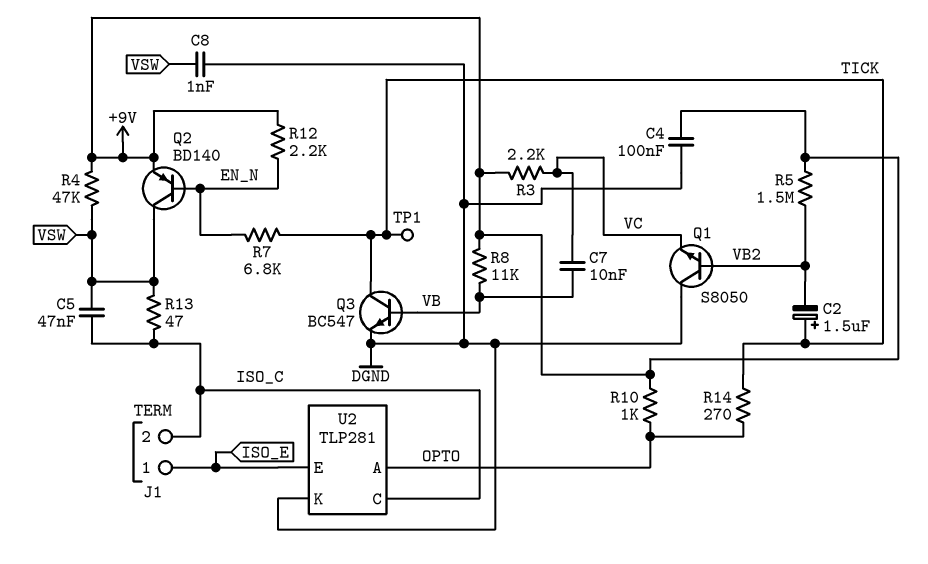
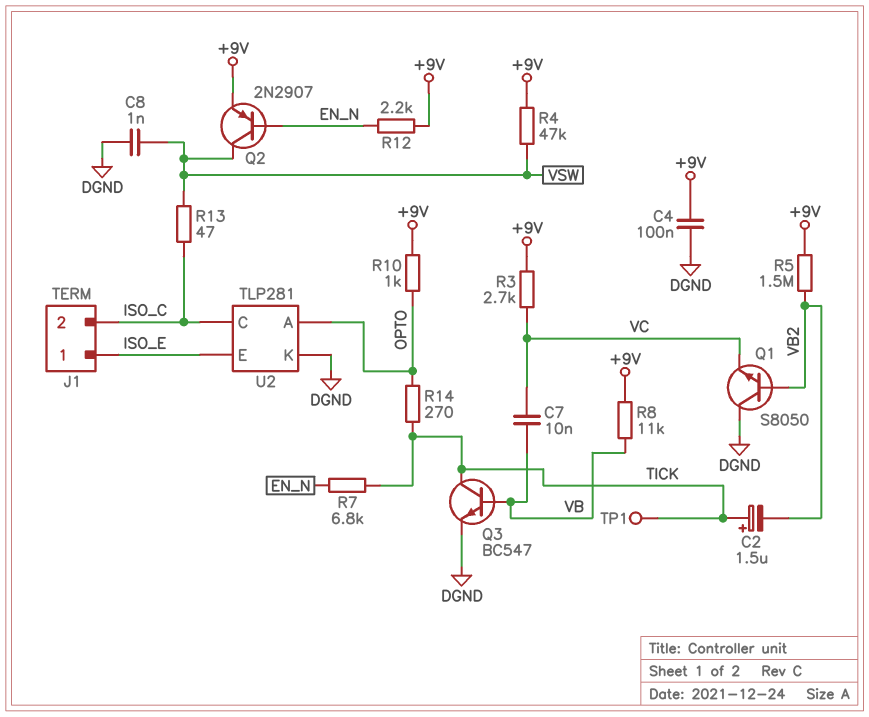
C5: 47nF (ISO_C, VSW) -> none
Q2: PNP BD140 (B EN_N, C VSW, E +9V) -> PNP 2N2907 (B EN_N, C VSW, E +9V)
R3: 2.2k (+9V, VC) -> 2.7k (+9V, VC)

